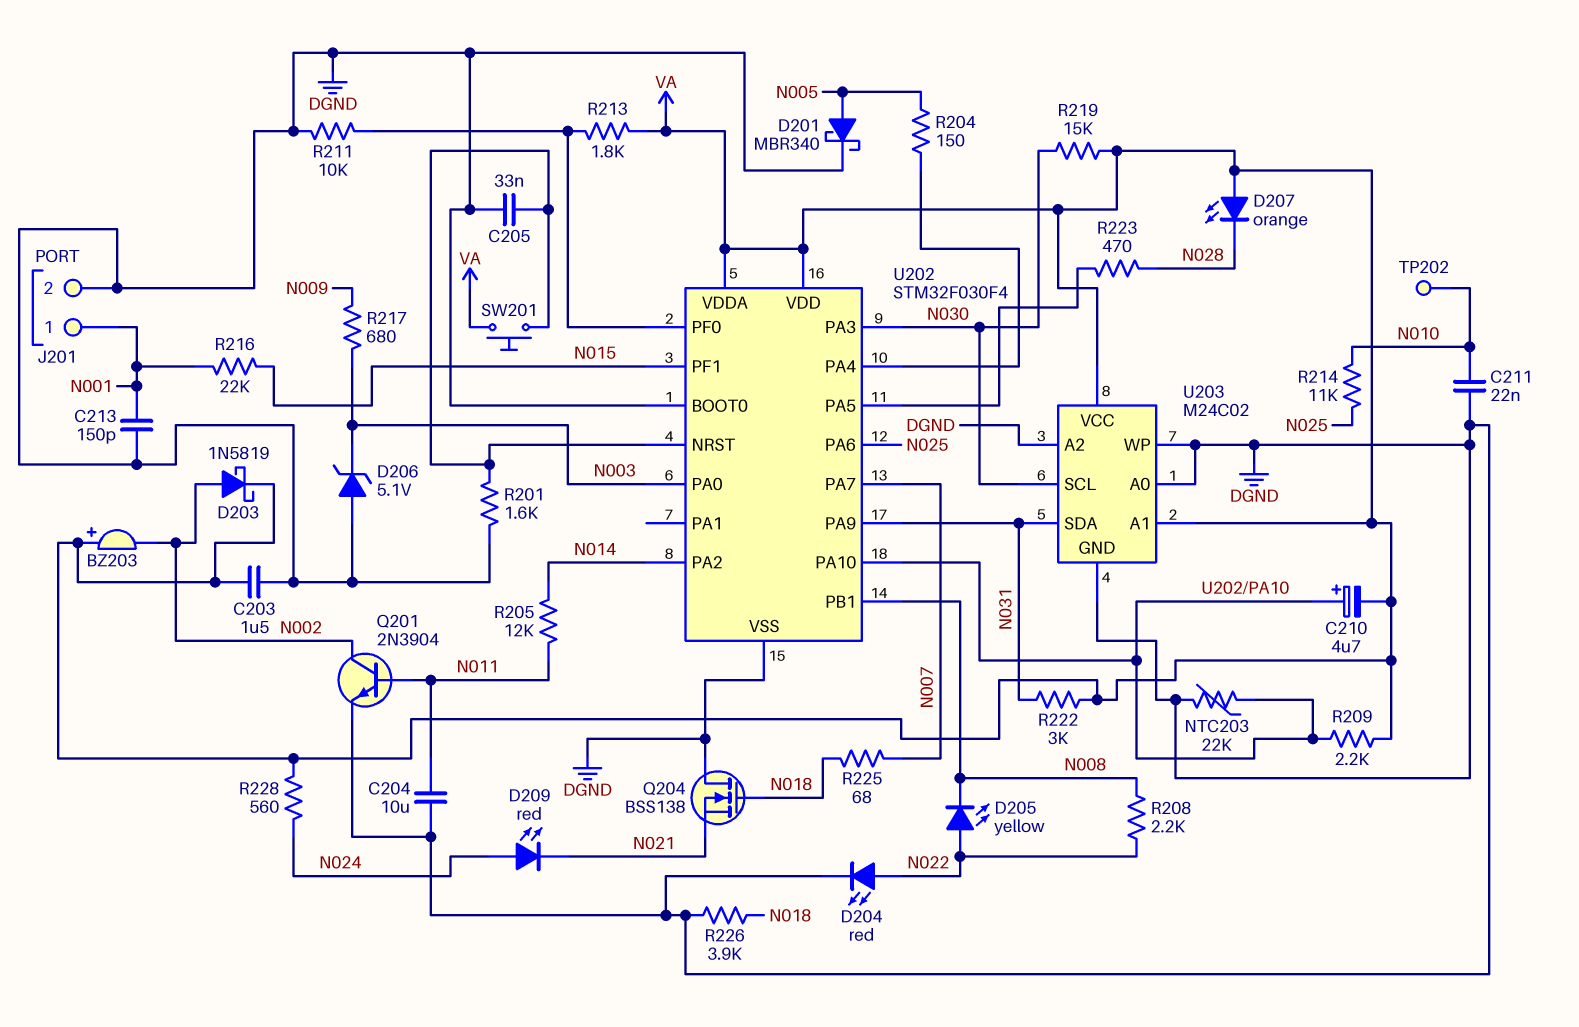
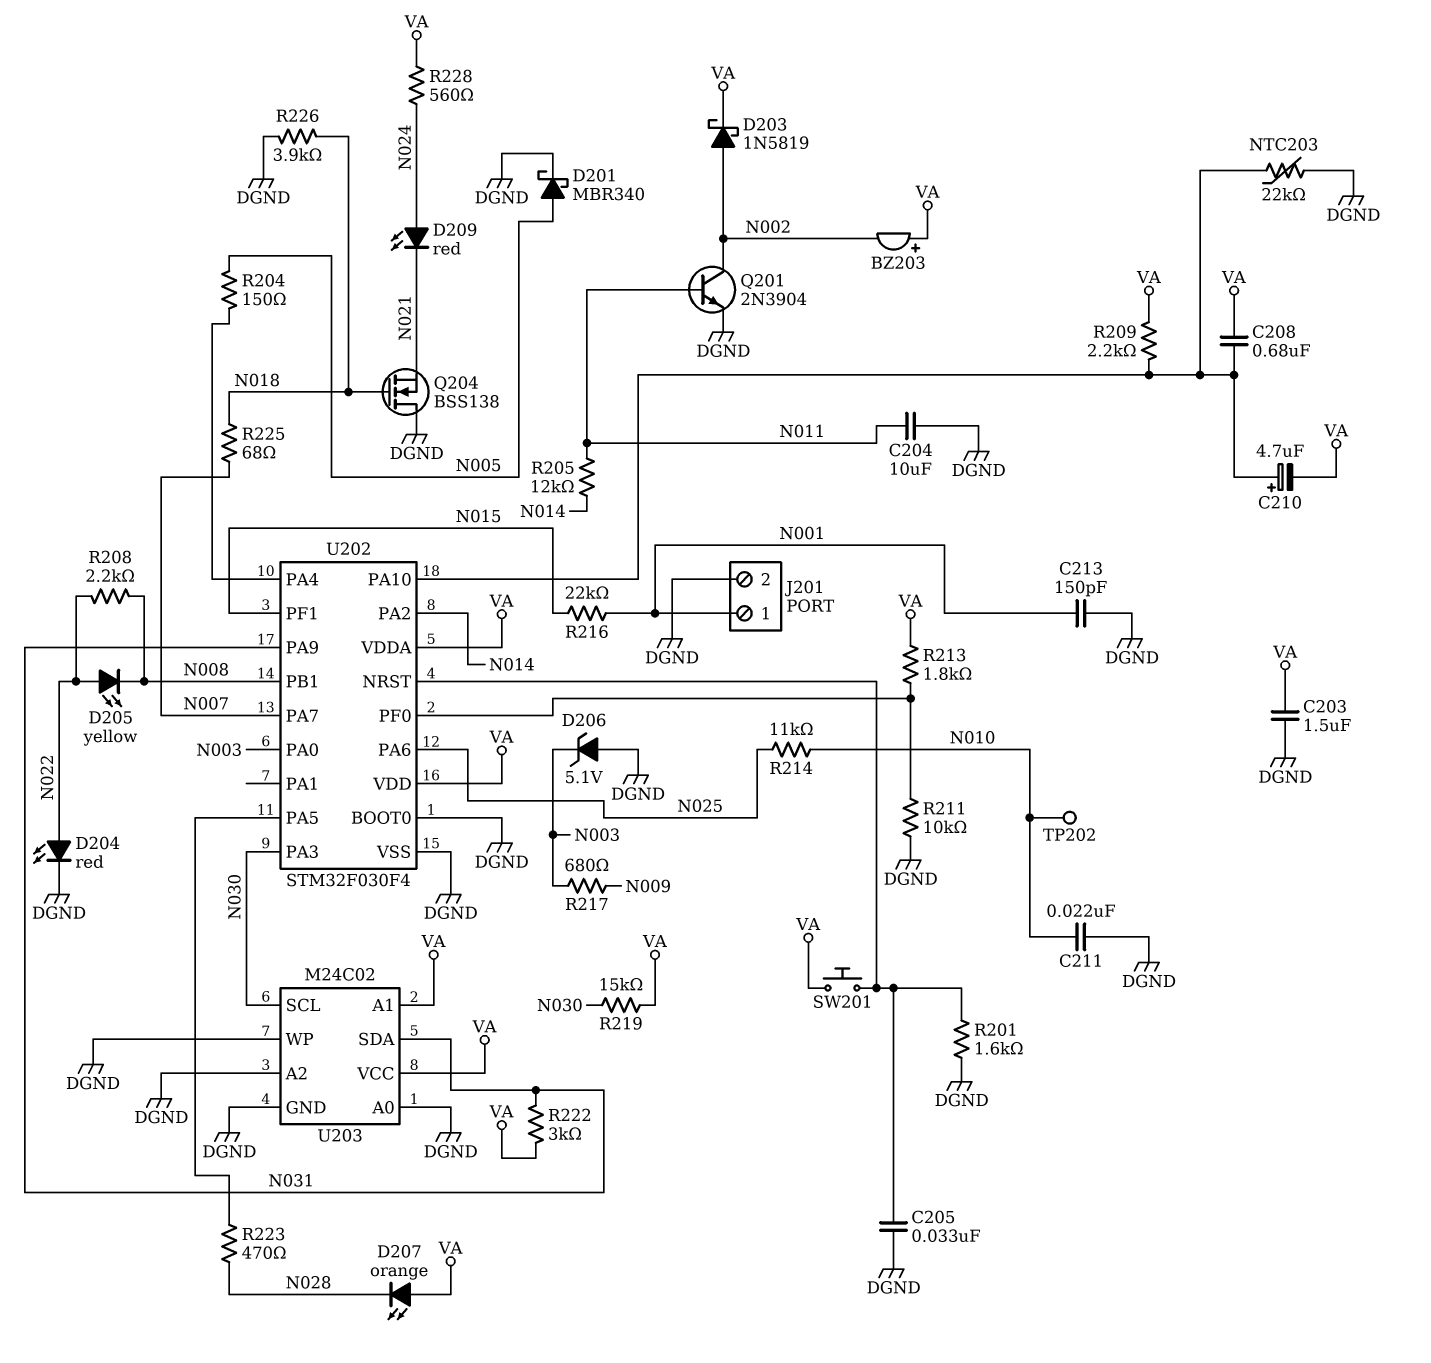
C208: none -> 680nF (U202/PA10, VA)

